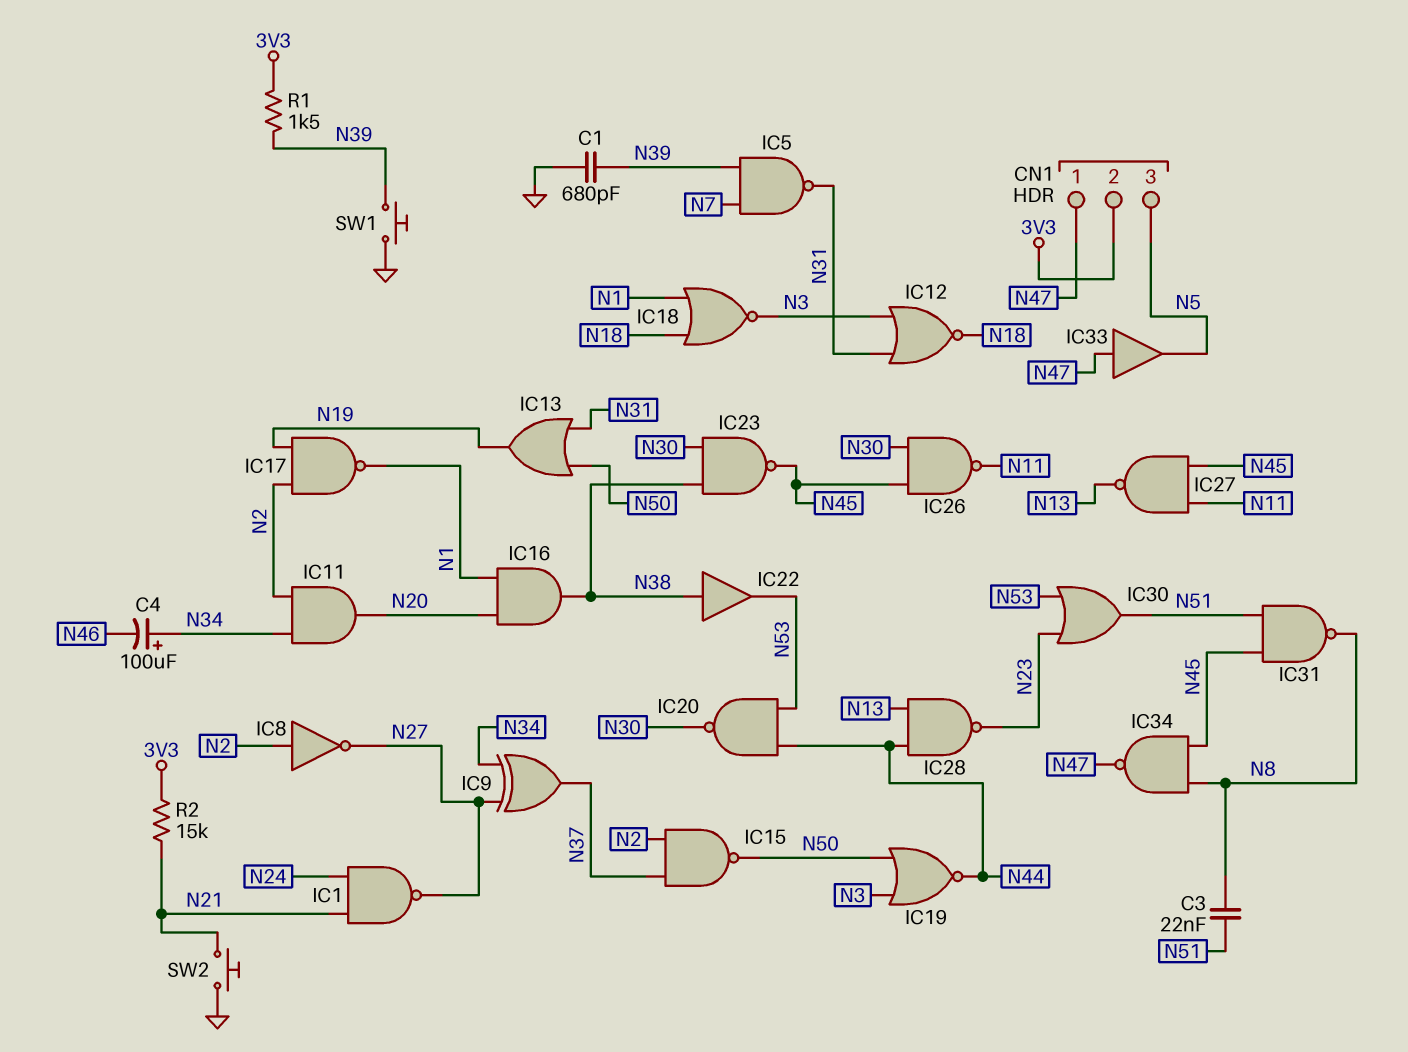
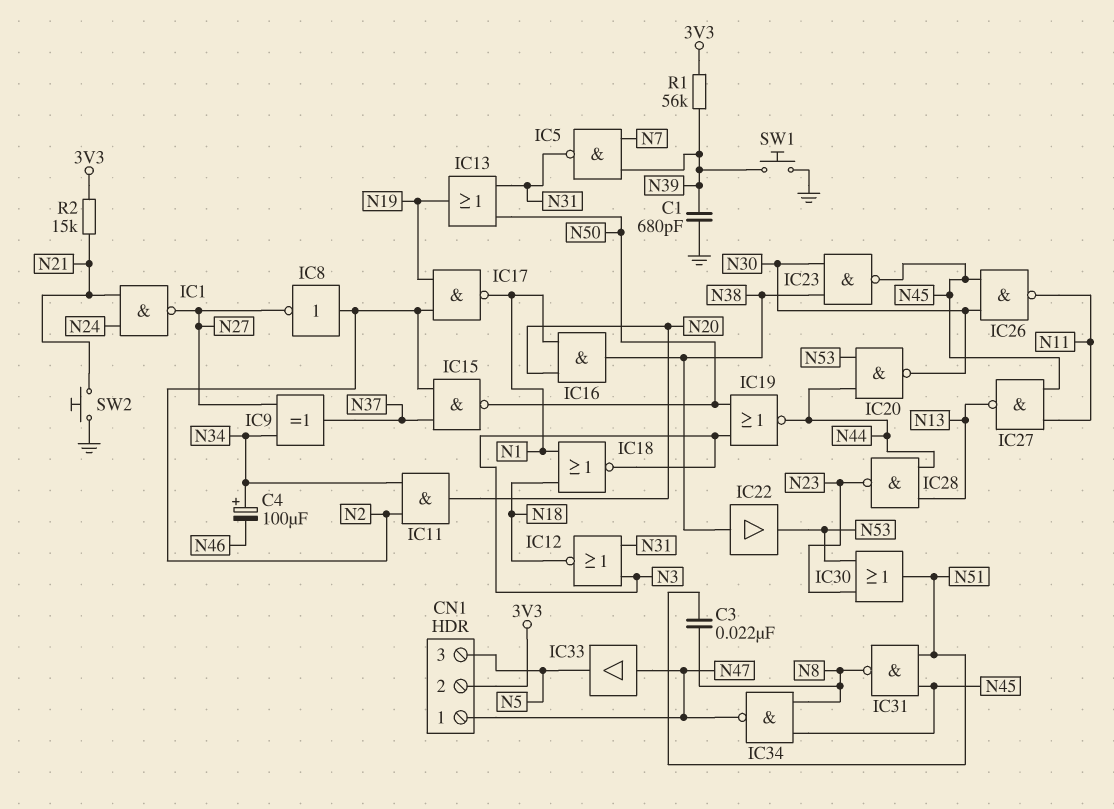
R1: 1.5k (3V3, N39) -> 56k (3V3, N39)

